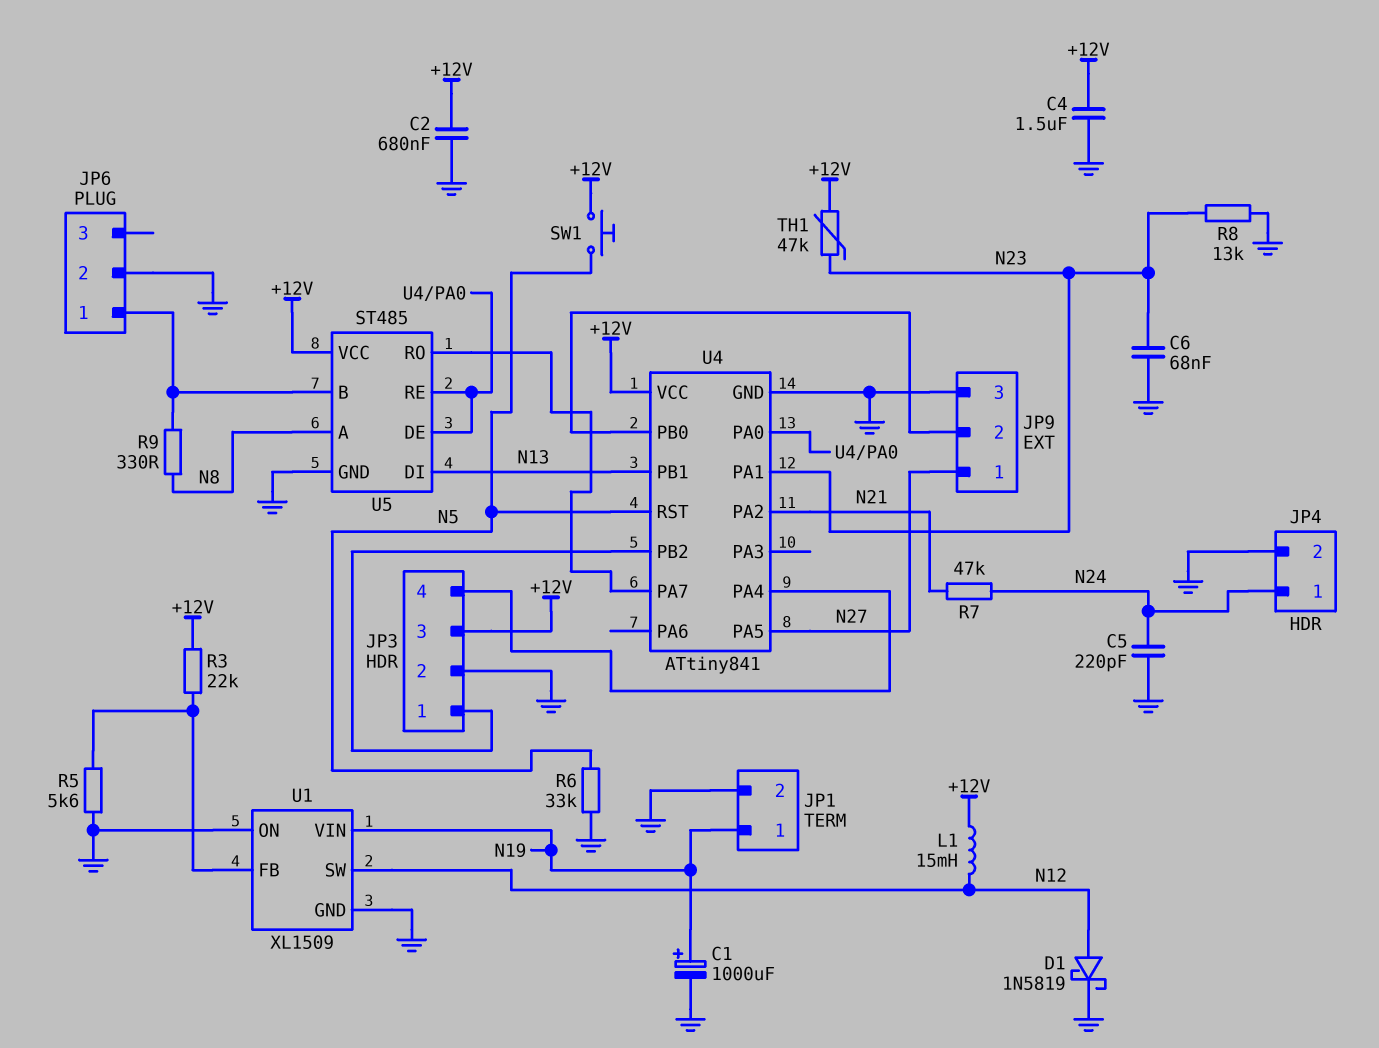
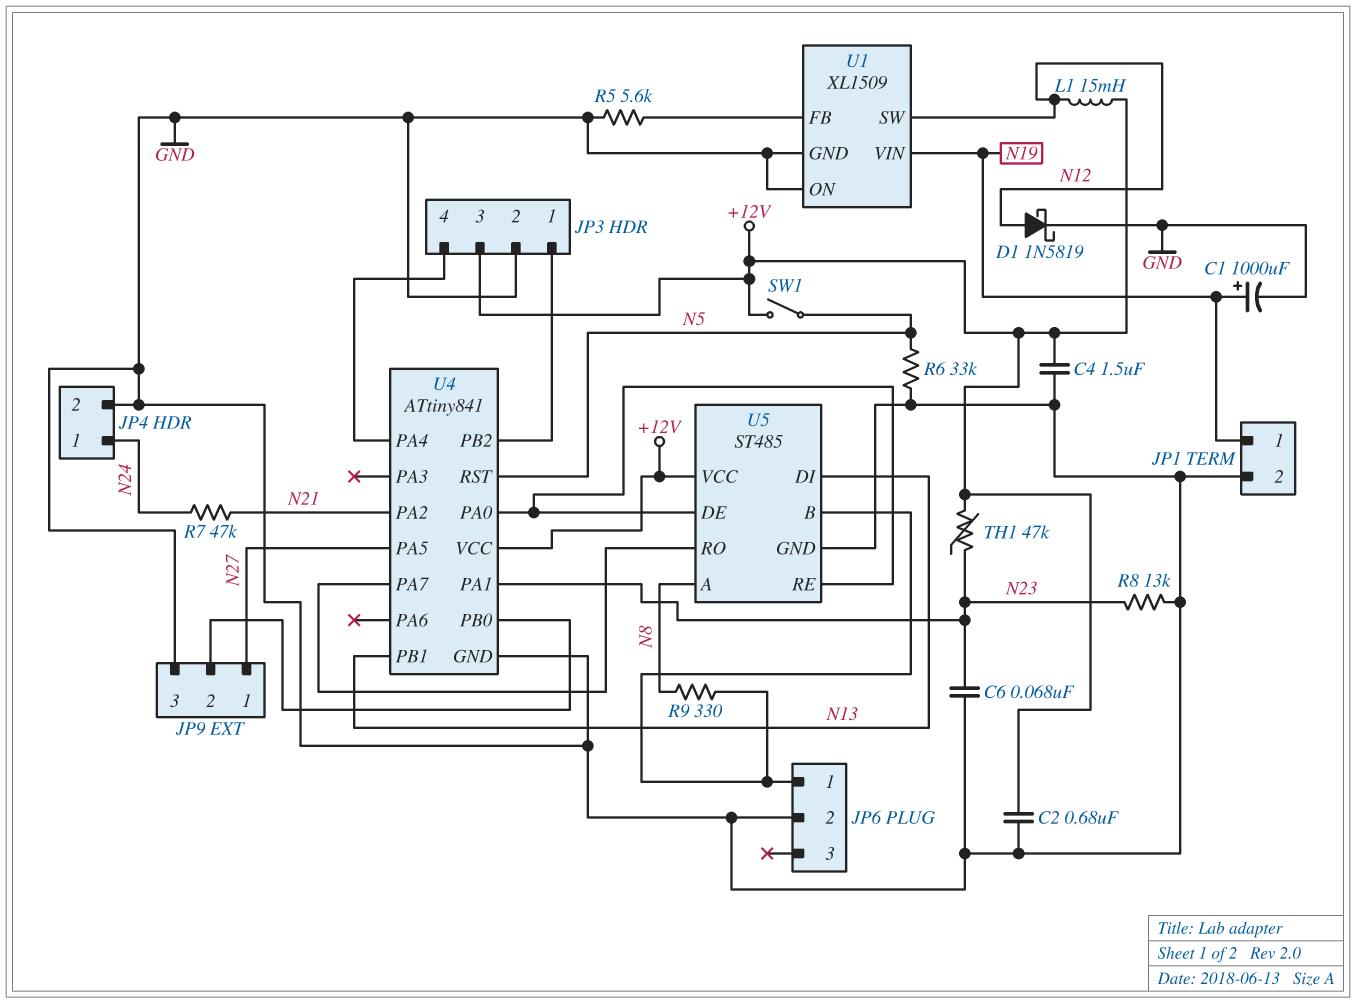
C5: 220pF (GND, N24) -> none
R3: 22k (+12V, U1/FB) -> none
SW1: button (+12V, N5) -> switch (+12V, N5)

